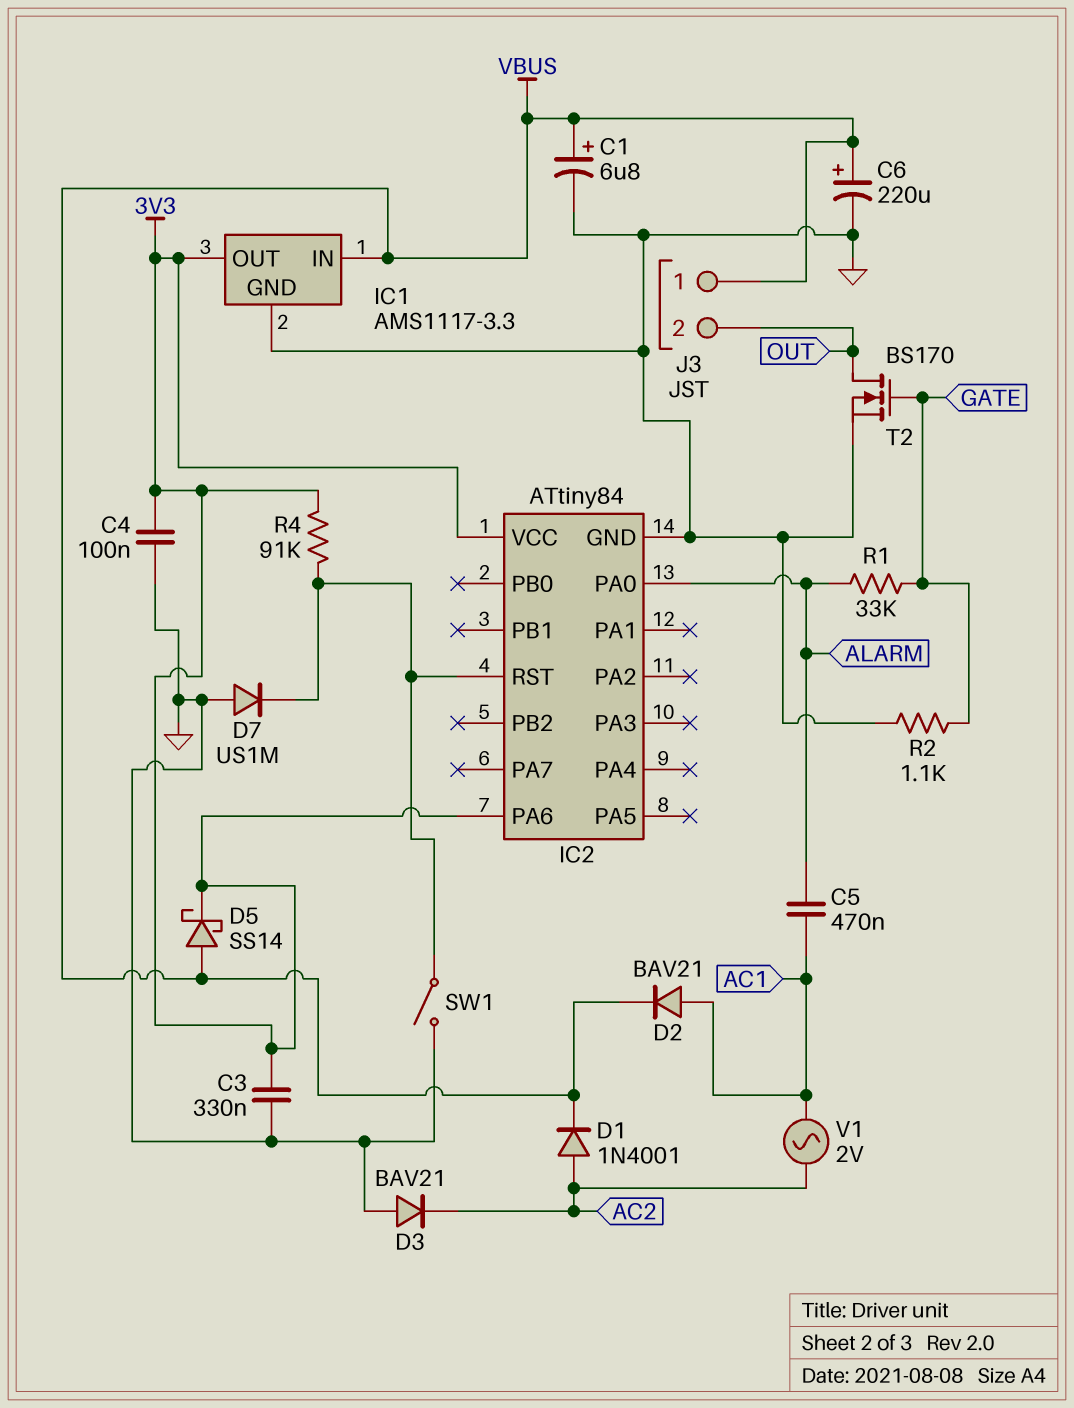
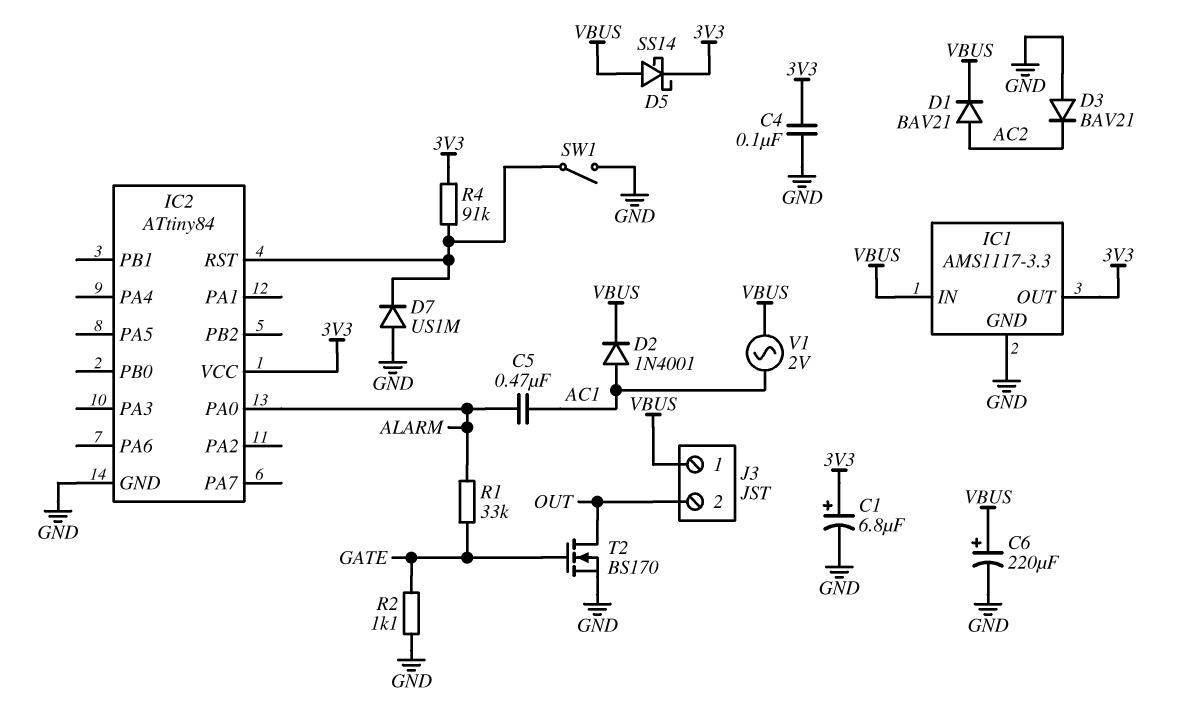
C1: 6.8uF (plus VBUS, minus GND) -> 6.8uF (plus 3V3, minus GND)
C3: 330nF (3V3, GND) -> none
D1: diode 1N4001 (A AC2, K VBUS) -> diode BAV21 (A AC2, K VBUS)
D2: diode BAV21 (A AC1, K VBUS) -> diode 1N4001 (A AC1, K VBUS)
IC2 pin PA6: 3V3 -> none
V1: AC 2V (AC1, AC2) -> AC 2V (AC1, VBUS)

